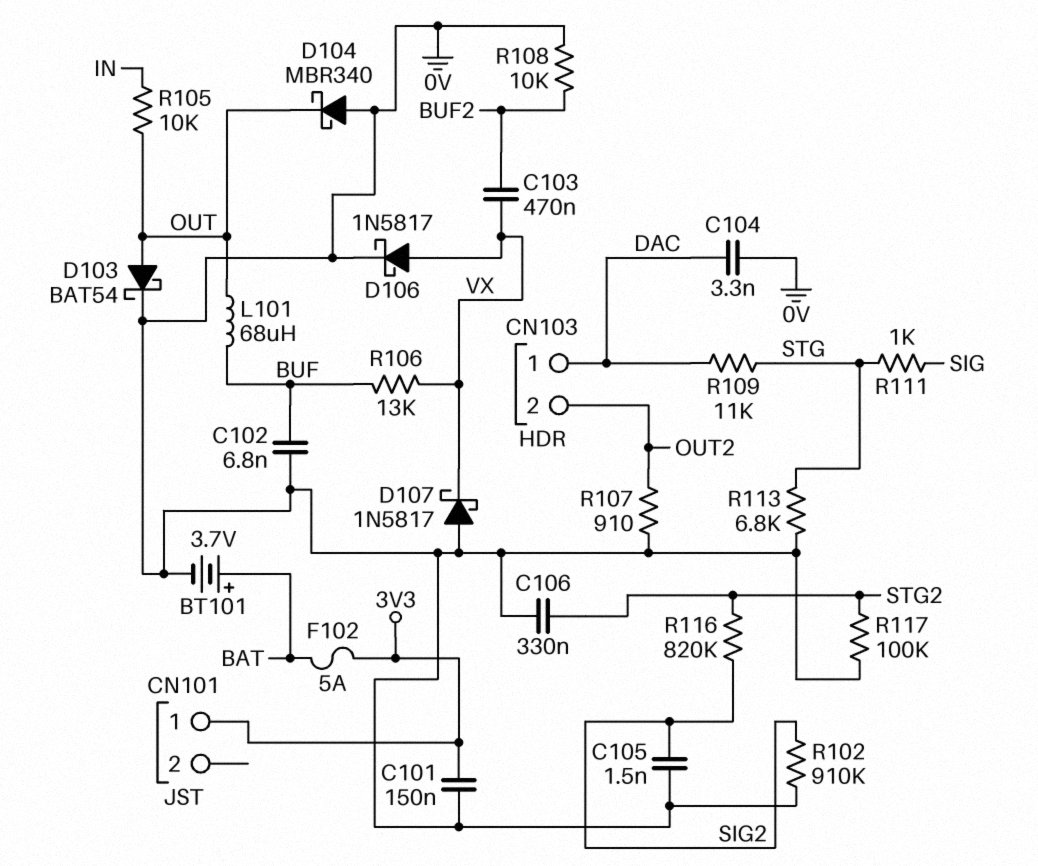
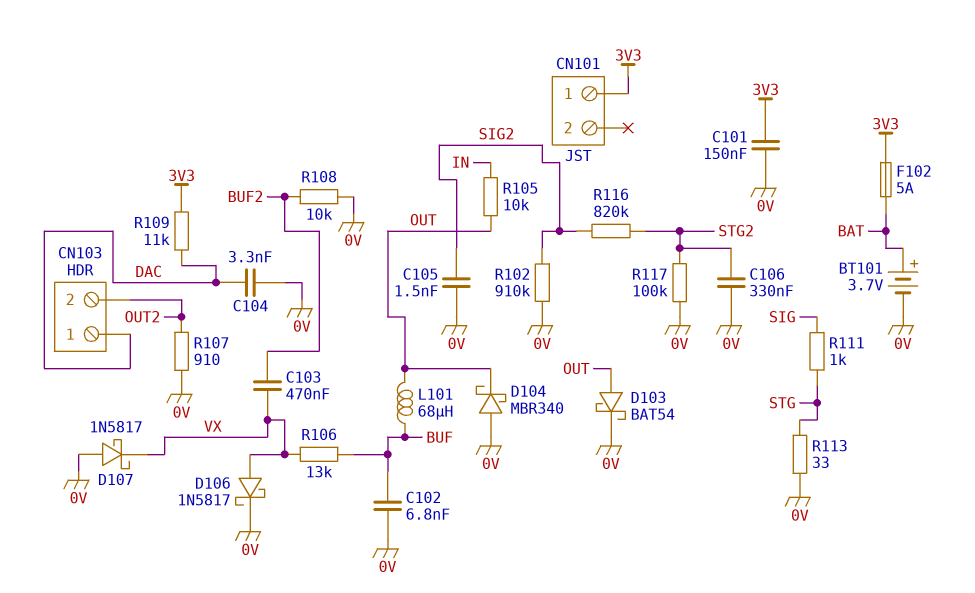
R109: 11k (DAC, STG) -> 11k (3V3, DAC)
R113: 6.8k (0V, STG) -> 33 (0V, STG)

